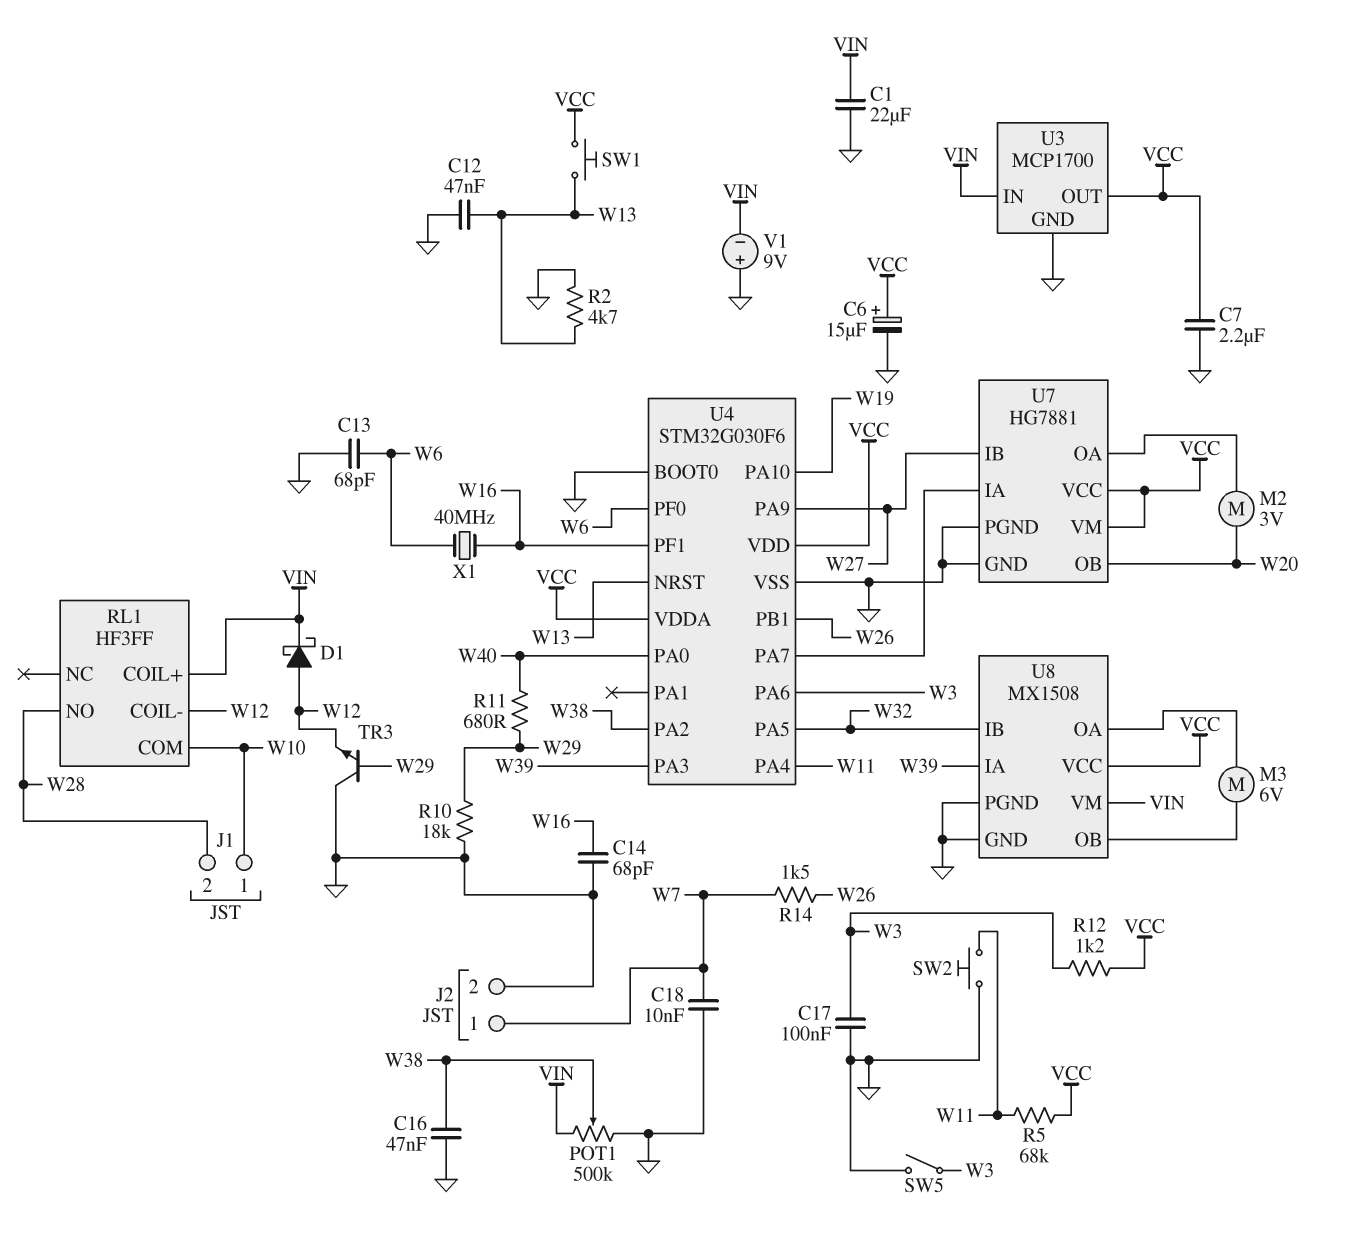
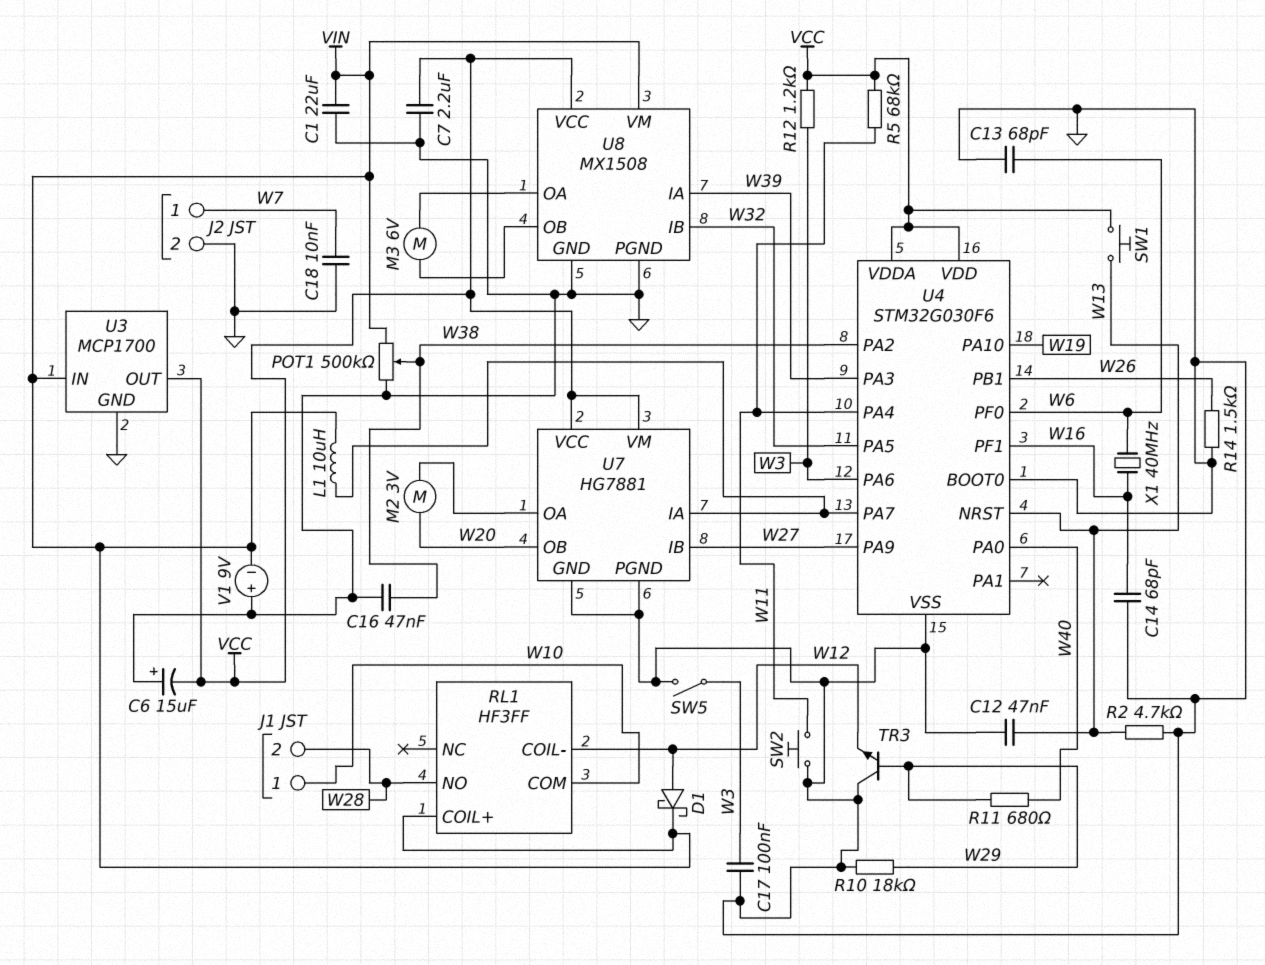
C6: 15uF (plus VCC, minus GND) -> 15uF (plus GND, minus VCC)
L1: none -> 10uH (U4/PA7, VIN)
R14: 1.5k (W7, W26) -> 1.5k (GND, W26)

